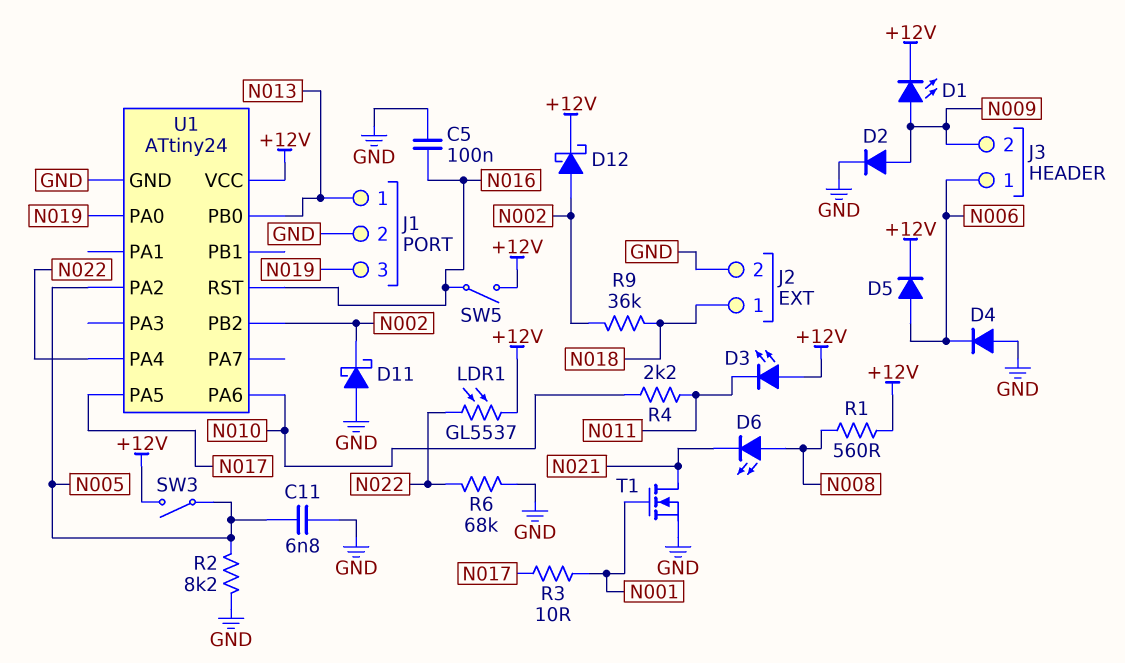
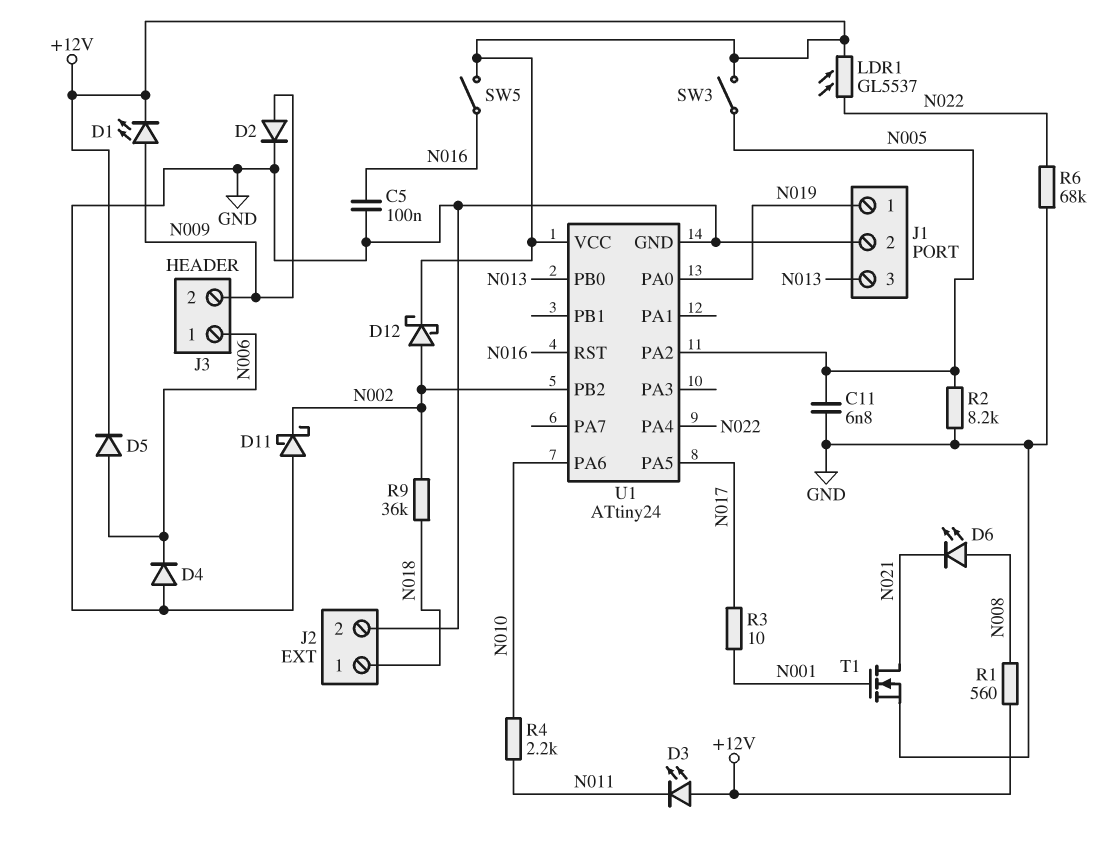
J1 pin 1: N013 -> N019
J1 pin 3: N019 -> N013

